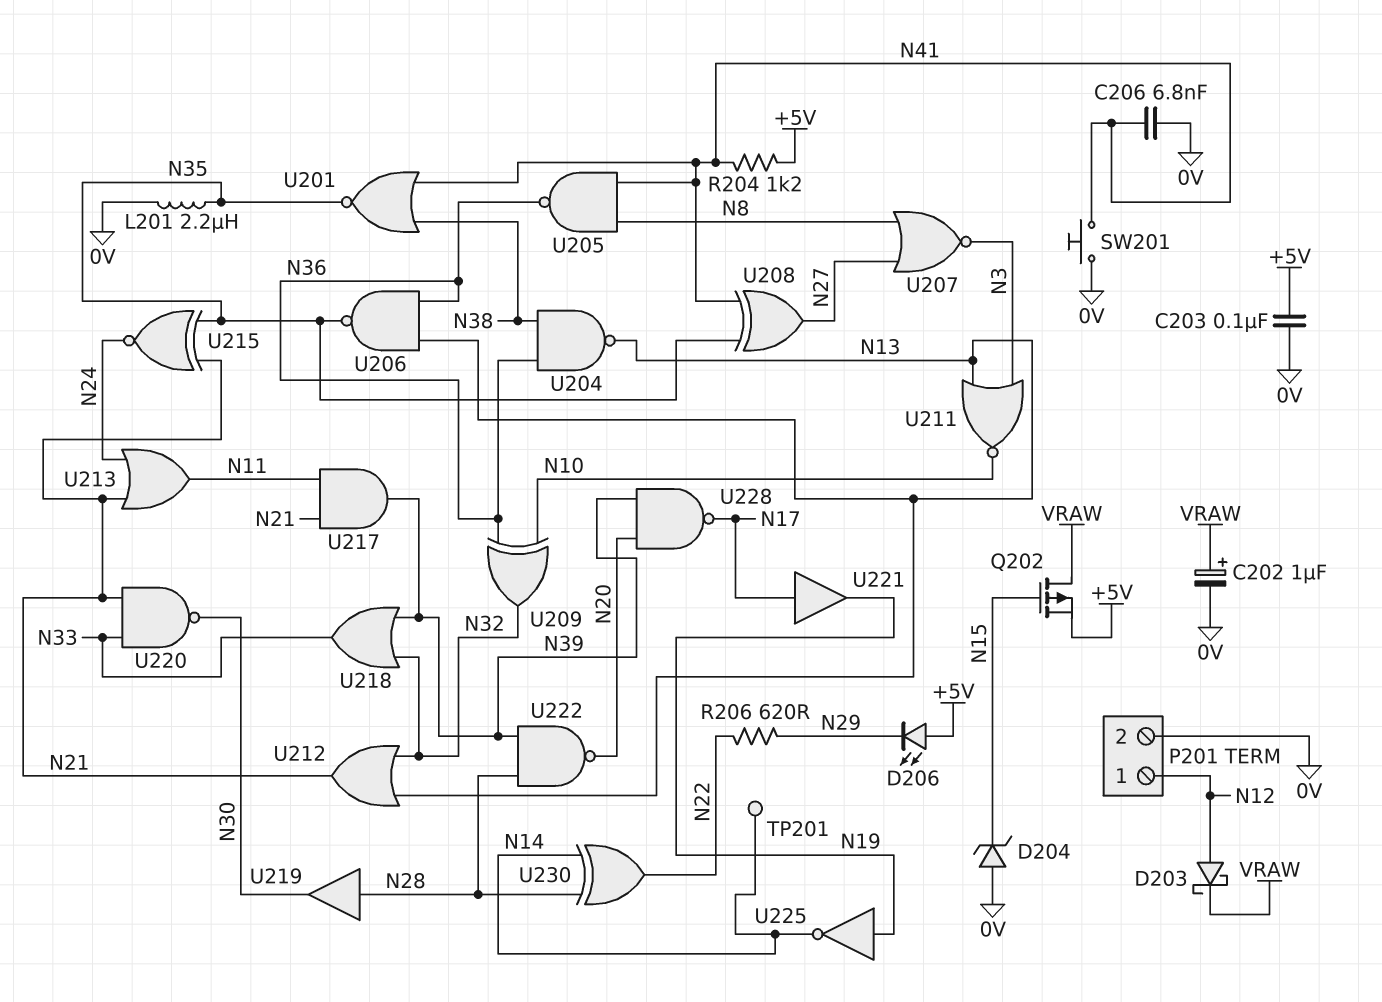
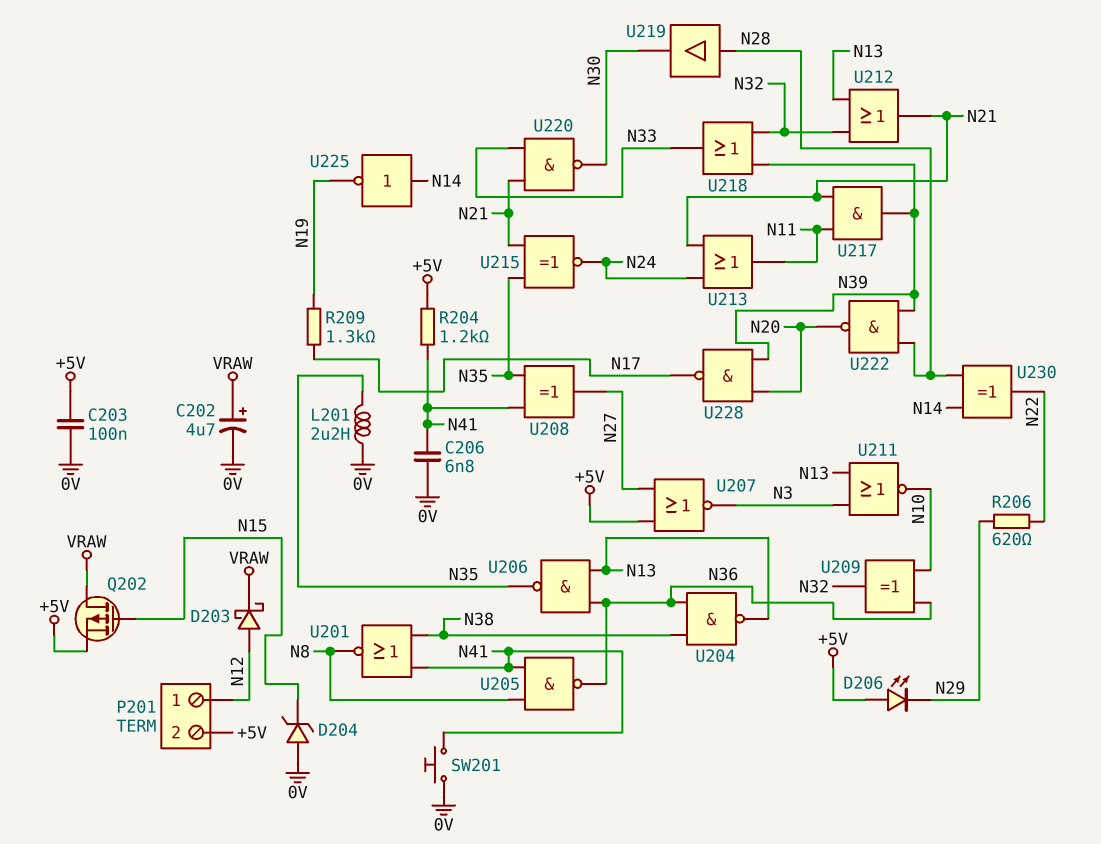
C202: 1uF (plus VRAW, minus 0V) -> 4.7uF (plus VRAW, minus 0V)
P201 pin 2: 0V -> +5V
R209: none -> 1.3k (N17, N19)
TP201: test point (N14) -> none
U201: NOR (in N38, in N41, out N35) -> NOR (in N38, in N41, out N8)
U207: NOR (in N8, in N27, out N3) -> NOR (in +5V, in N27, out N3)
U221: buffer (in N17, out N19) -> none
U225: NOT (in N19, out N14) -> NOT (in N14, out N19)

